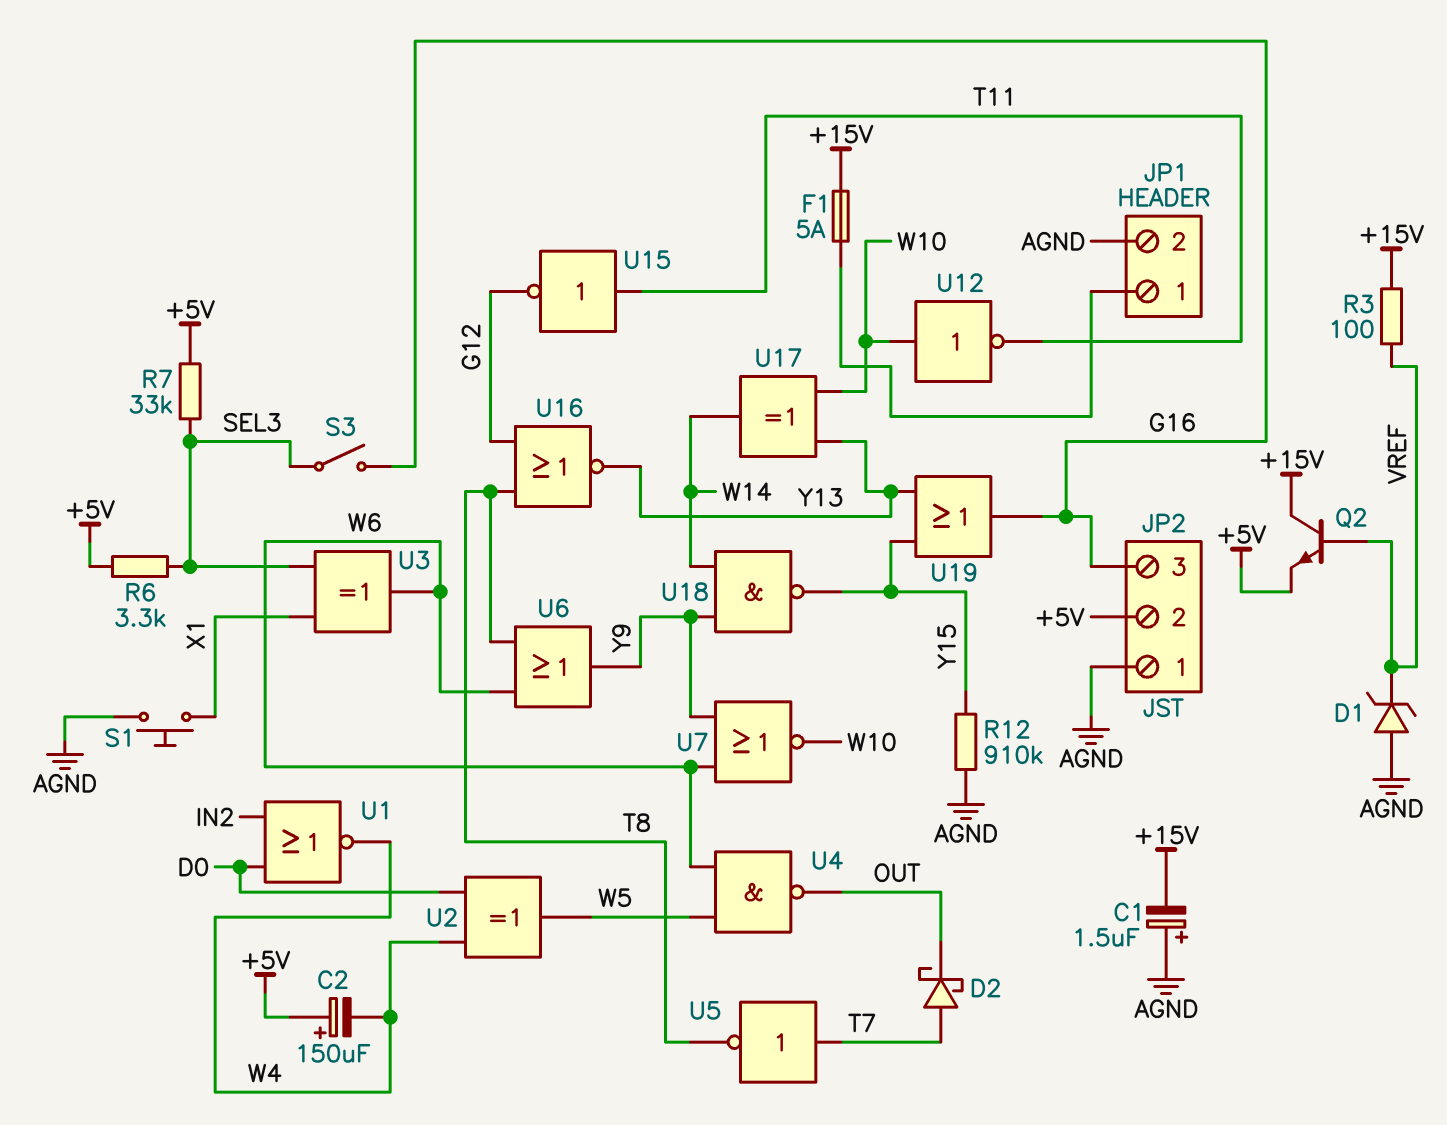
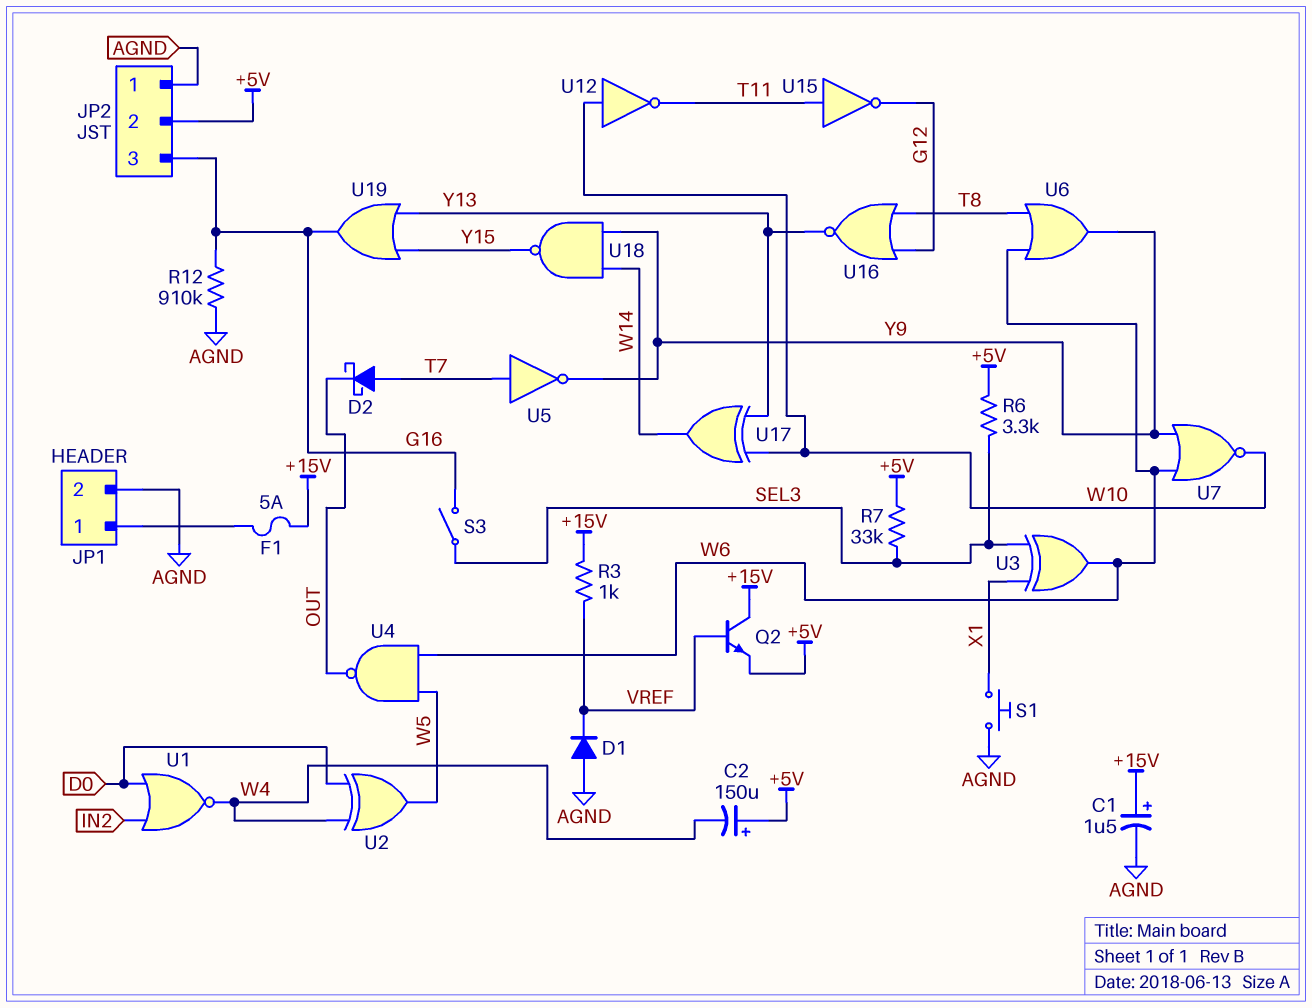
C1: 1.5uF (plus AGND, minus +15V) -> 1.5uF (plus +15V, minus AGND)
D1: zener (A AGND, K VREF) -> diode (A AGND, K VREF)
R3: 100 (+15V, VREF) -> 1k (+15V, VREF)
R12: 910k (AGND, Y15) -> 910k (AGND, G16)
U5: NOT (in T7, out T8) -> NOT (in T7, out Y9)

